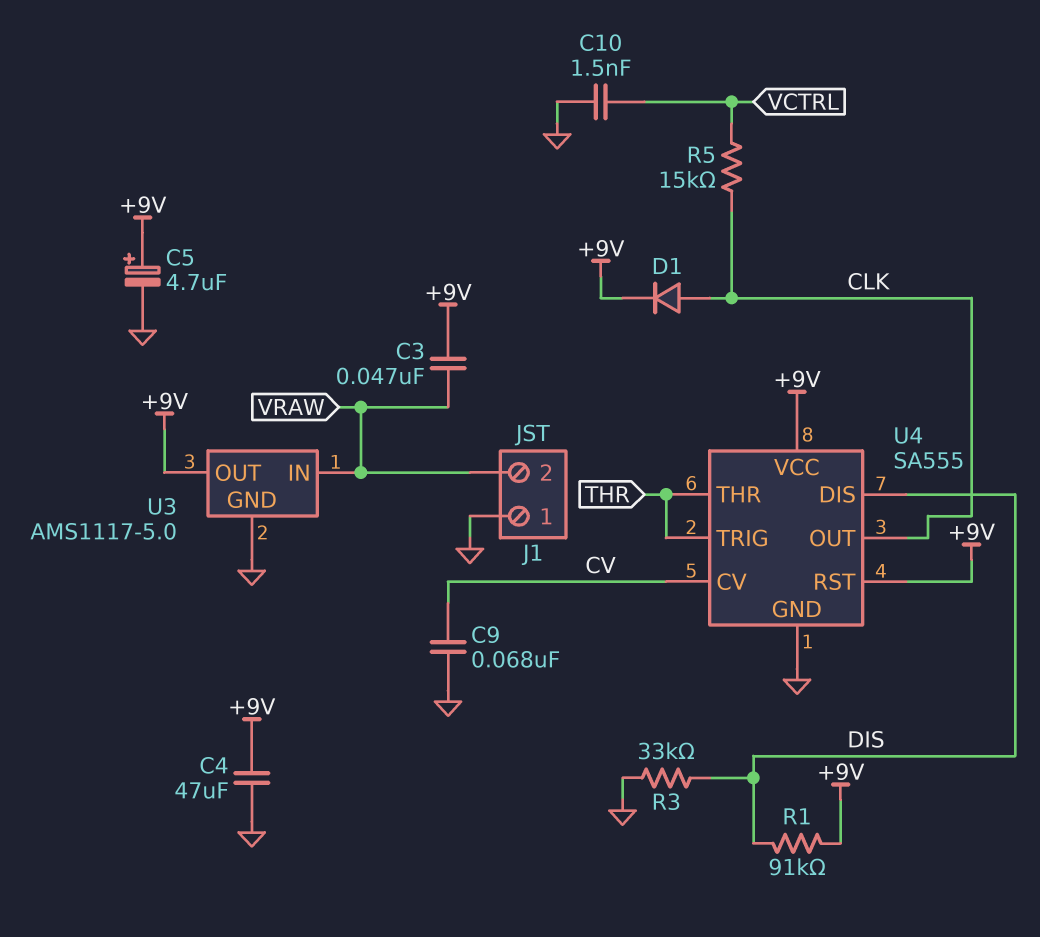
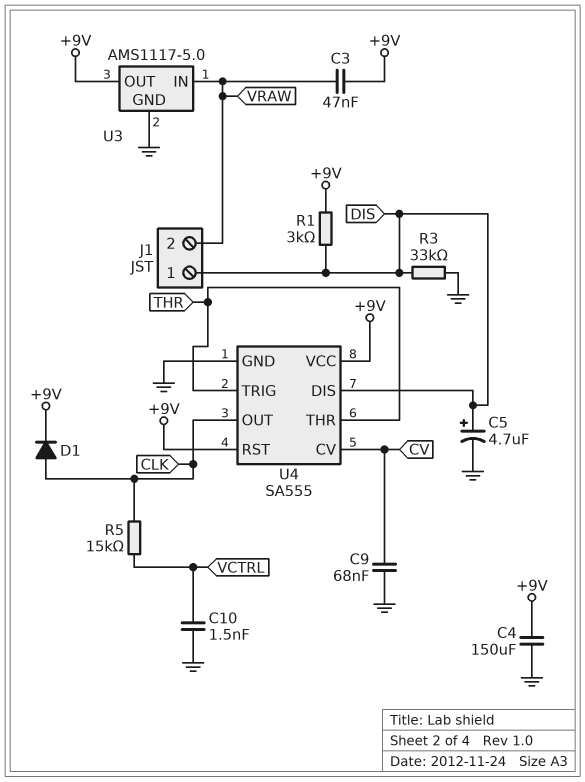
C4: 47uF (+9V, GND) -> 150uF (+9V, GND)
C5: 4.7uF (plus +9V, minus GND) -> 4.7uF (plus DIS, minus GND)
J1 pin 1: GND -> DIS
R1: 91k (+9V, DIS) -> 3k (+9V, DIS)

